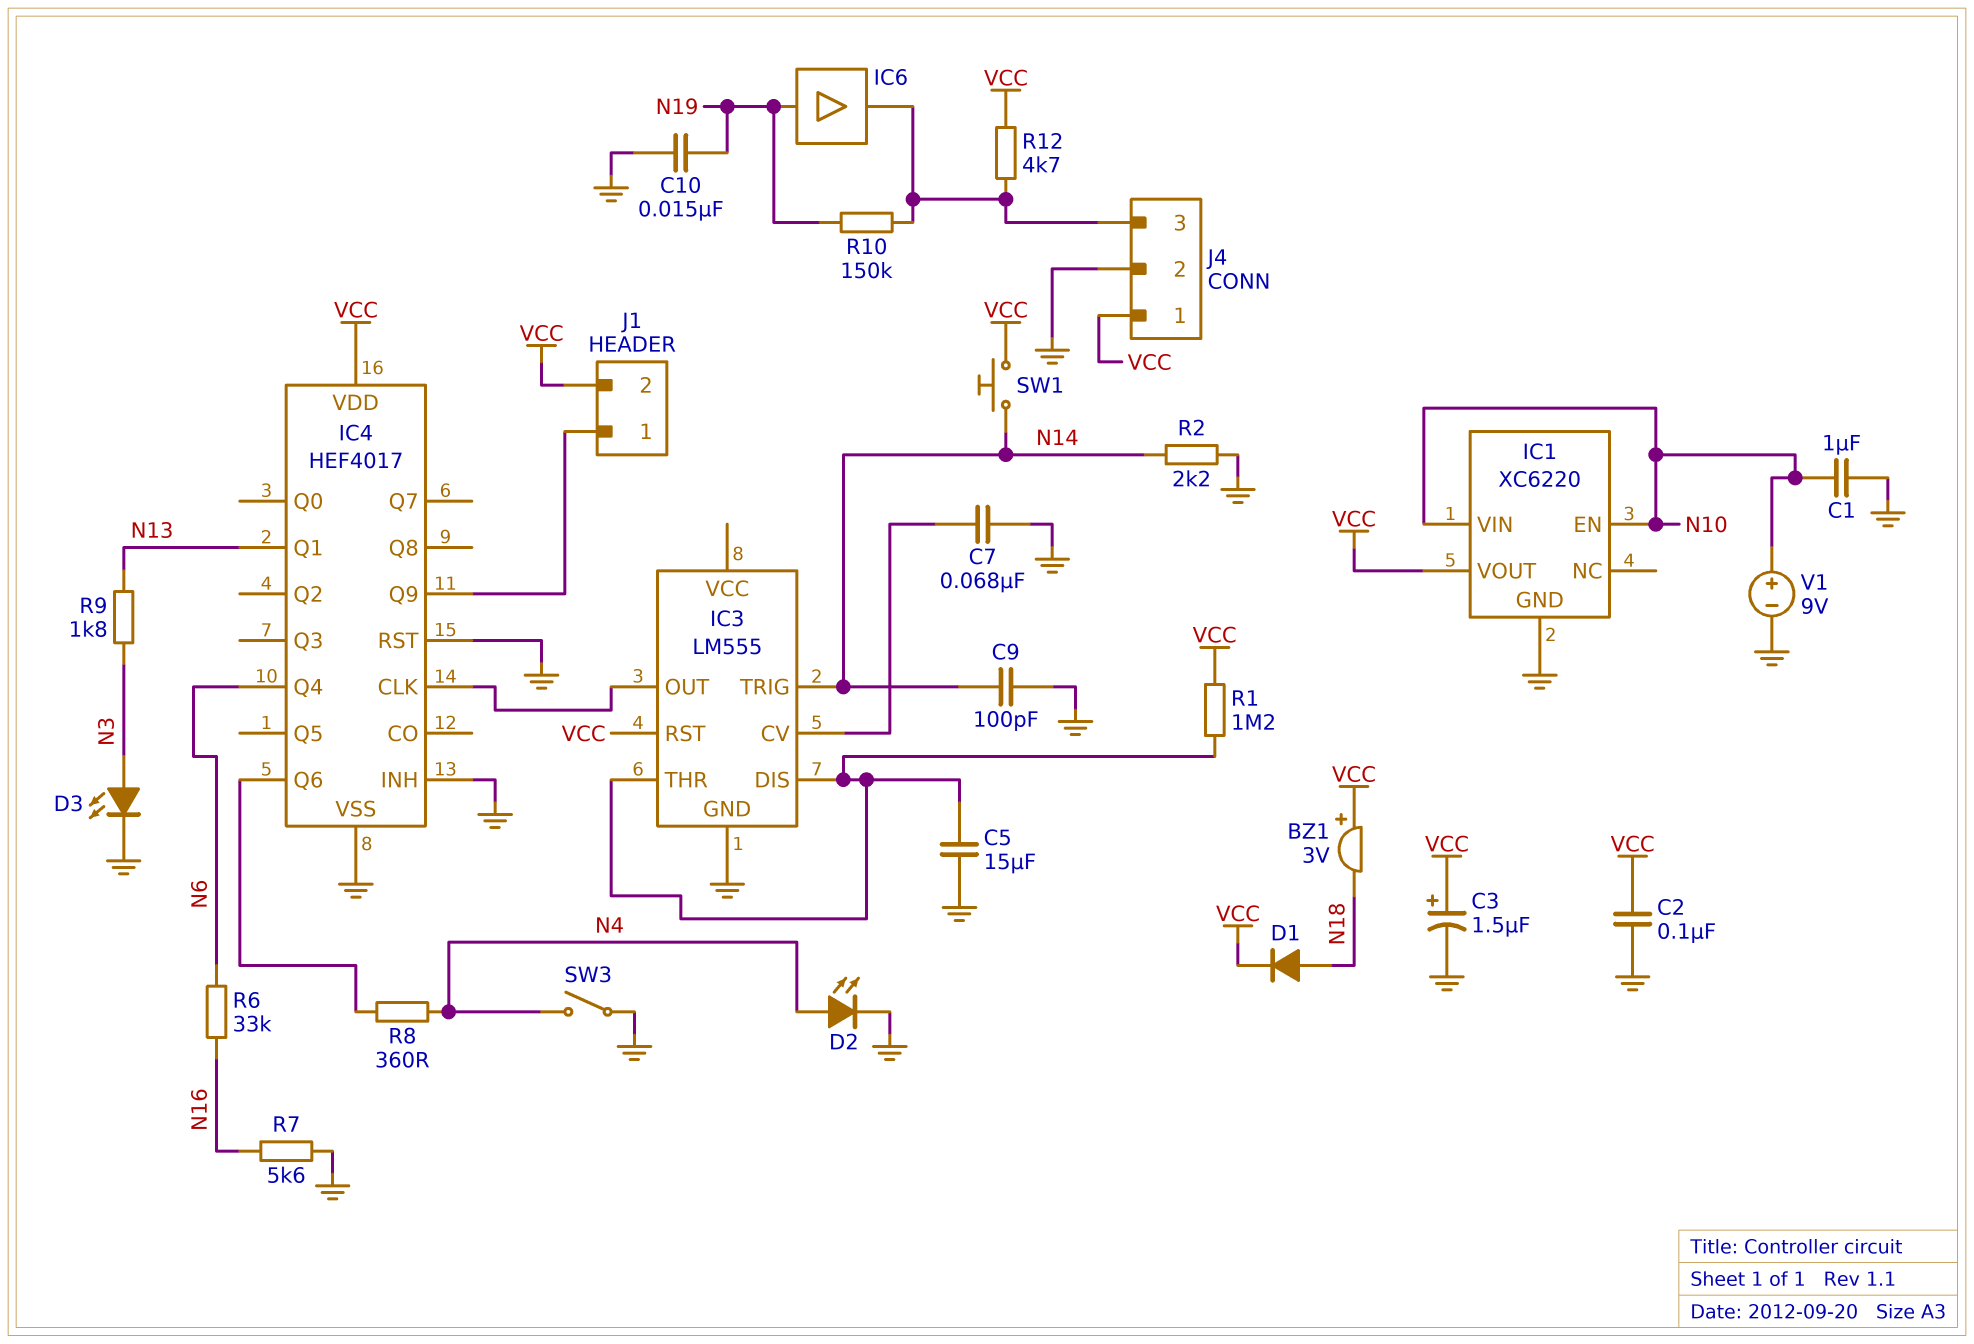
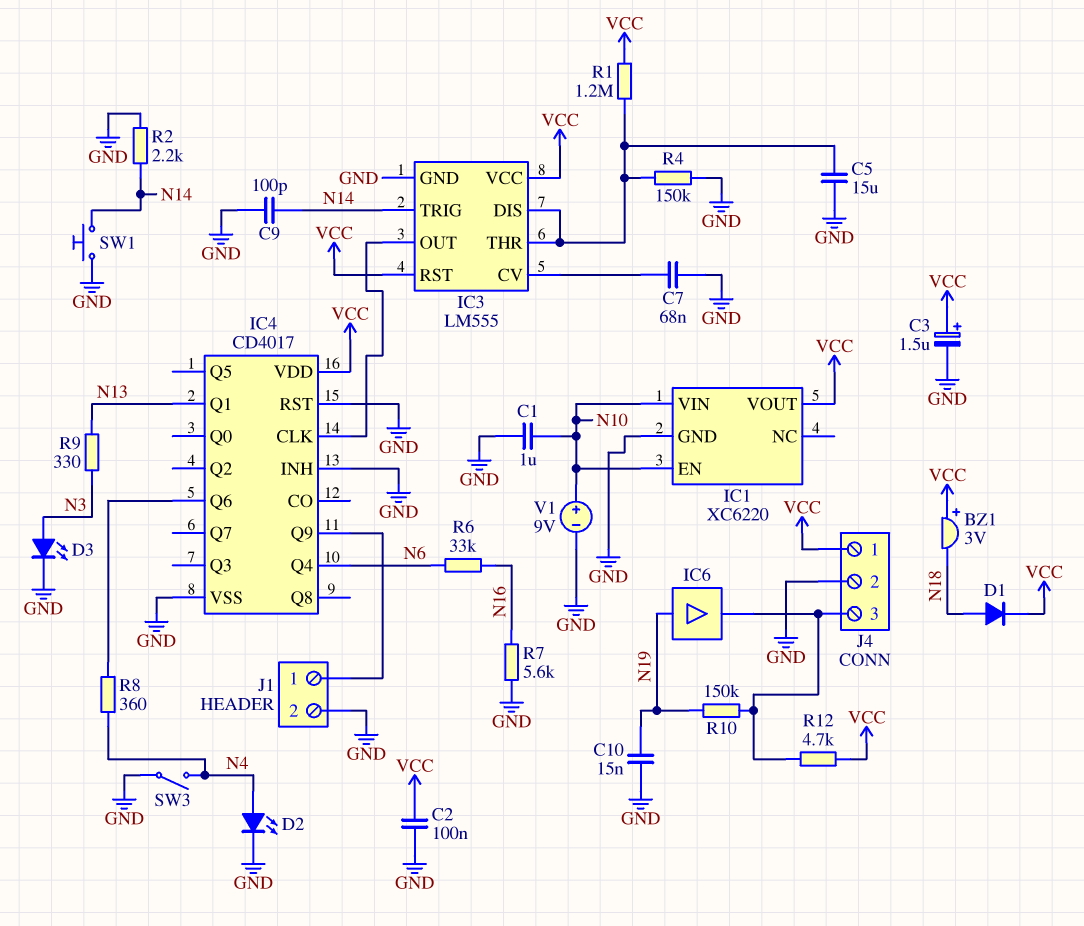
IC3 pin VCC: none -> VCC
IC4: HEF4017 -> CD4017
J1 pin 2: VCC -> GND
R4: none -> 150k (GND, IC3/DIS)
R9: 1.8k (N3, N13) -> 330 (N3, N13)
SW1: button (N14, VCC) -> button (GND, N14)

